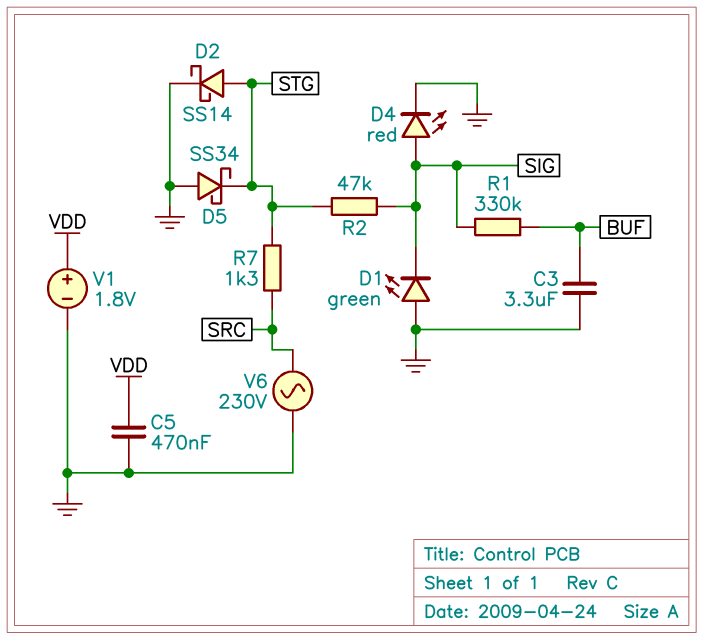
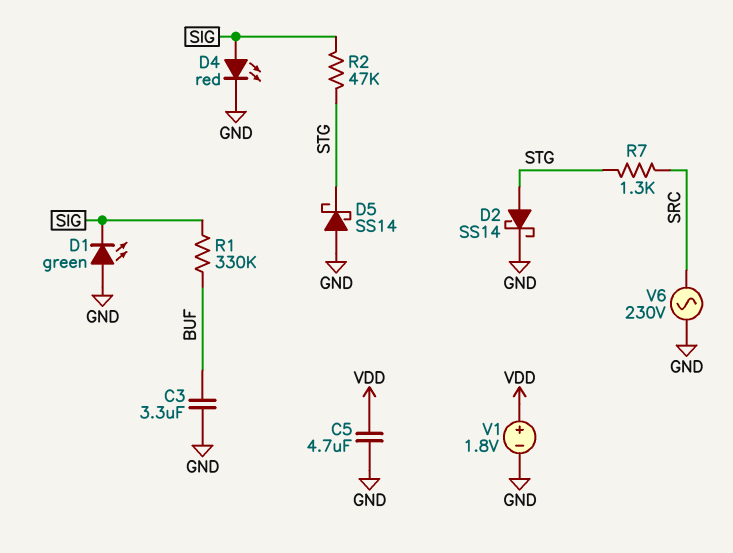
C5: 470nF (GND, VDD) -> 4.7uF (GND, VDD)
D5: schottky SS34 (A GND, K STG) -> schottky SS14 (A GND, K STG)

